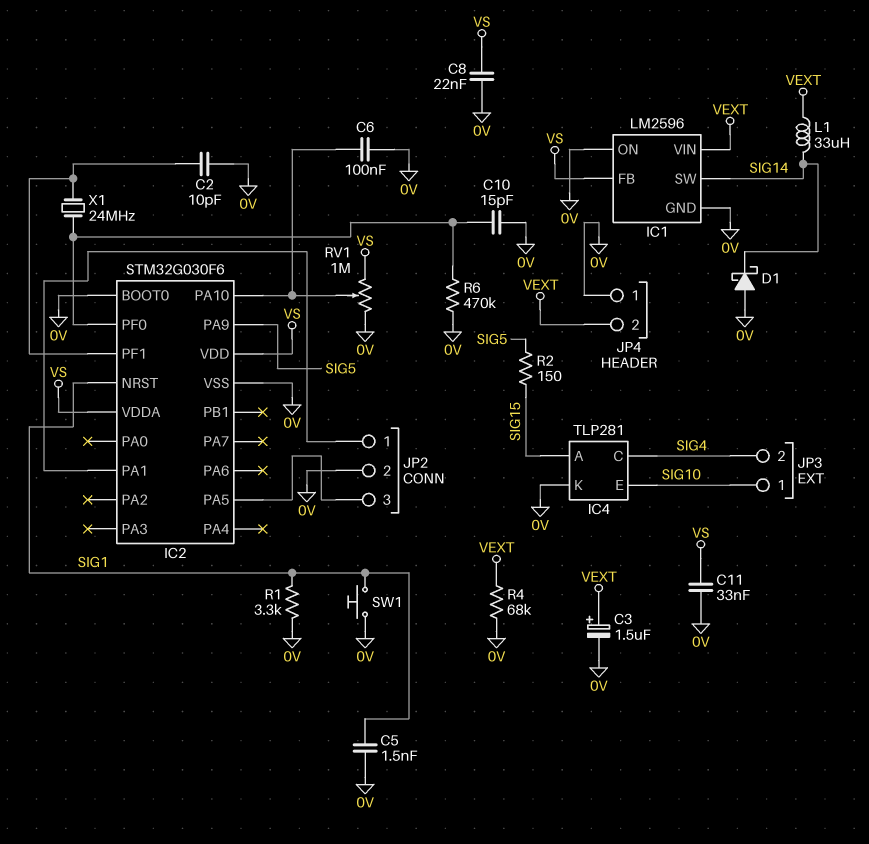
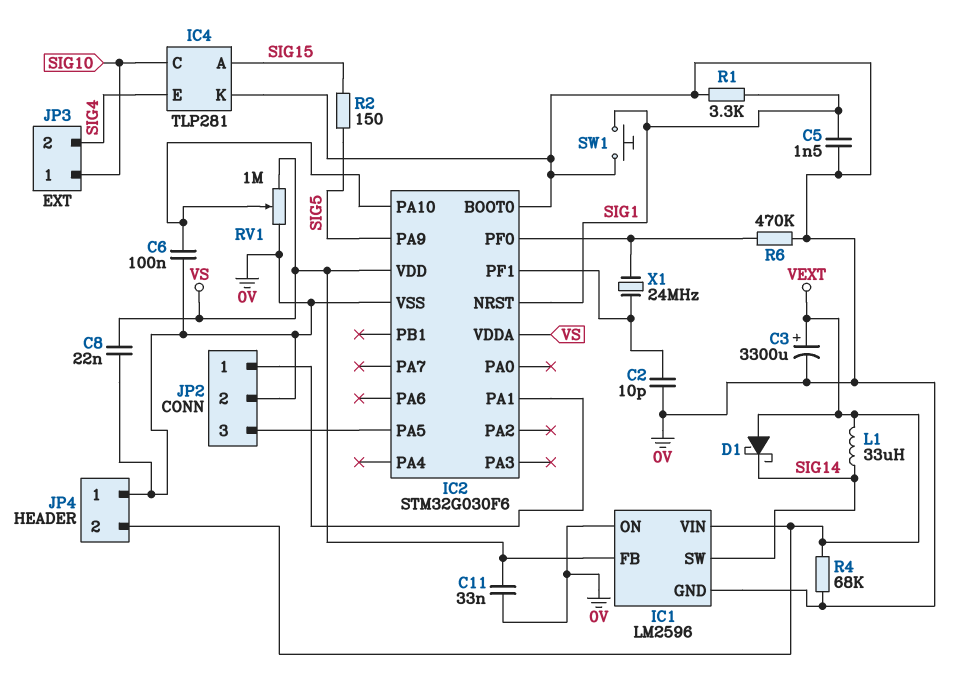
C3: 1.5uF (plus VEXT, minus 0V) -> 3300uF (plus VEXT, minus 0V)
C10: 15pF (0V, IC2/PF0) -> none
D1: schottky (A 0V, K SIG14) -> schottky (A VEXT, K SIG14)
IC4 pin C: SIG4 -> SIG10
IC4 pin E: SIG10 -> SIG4

